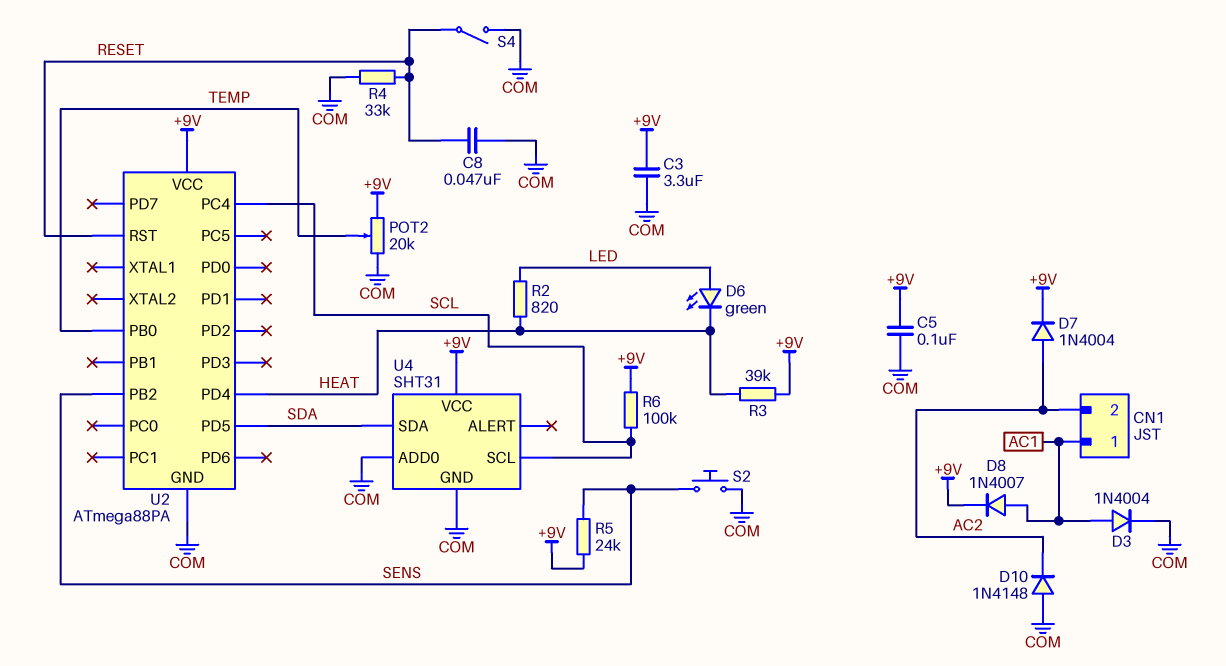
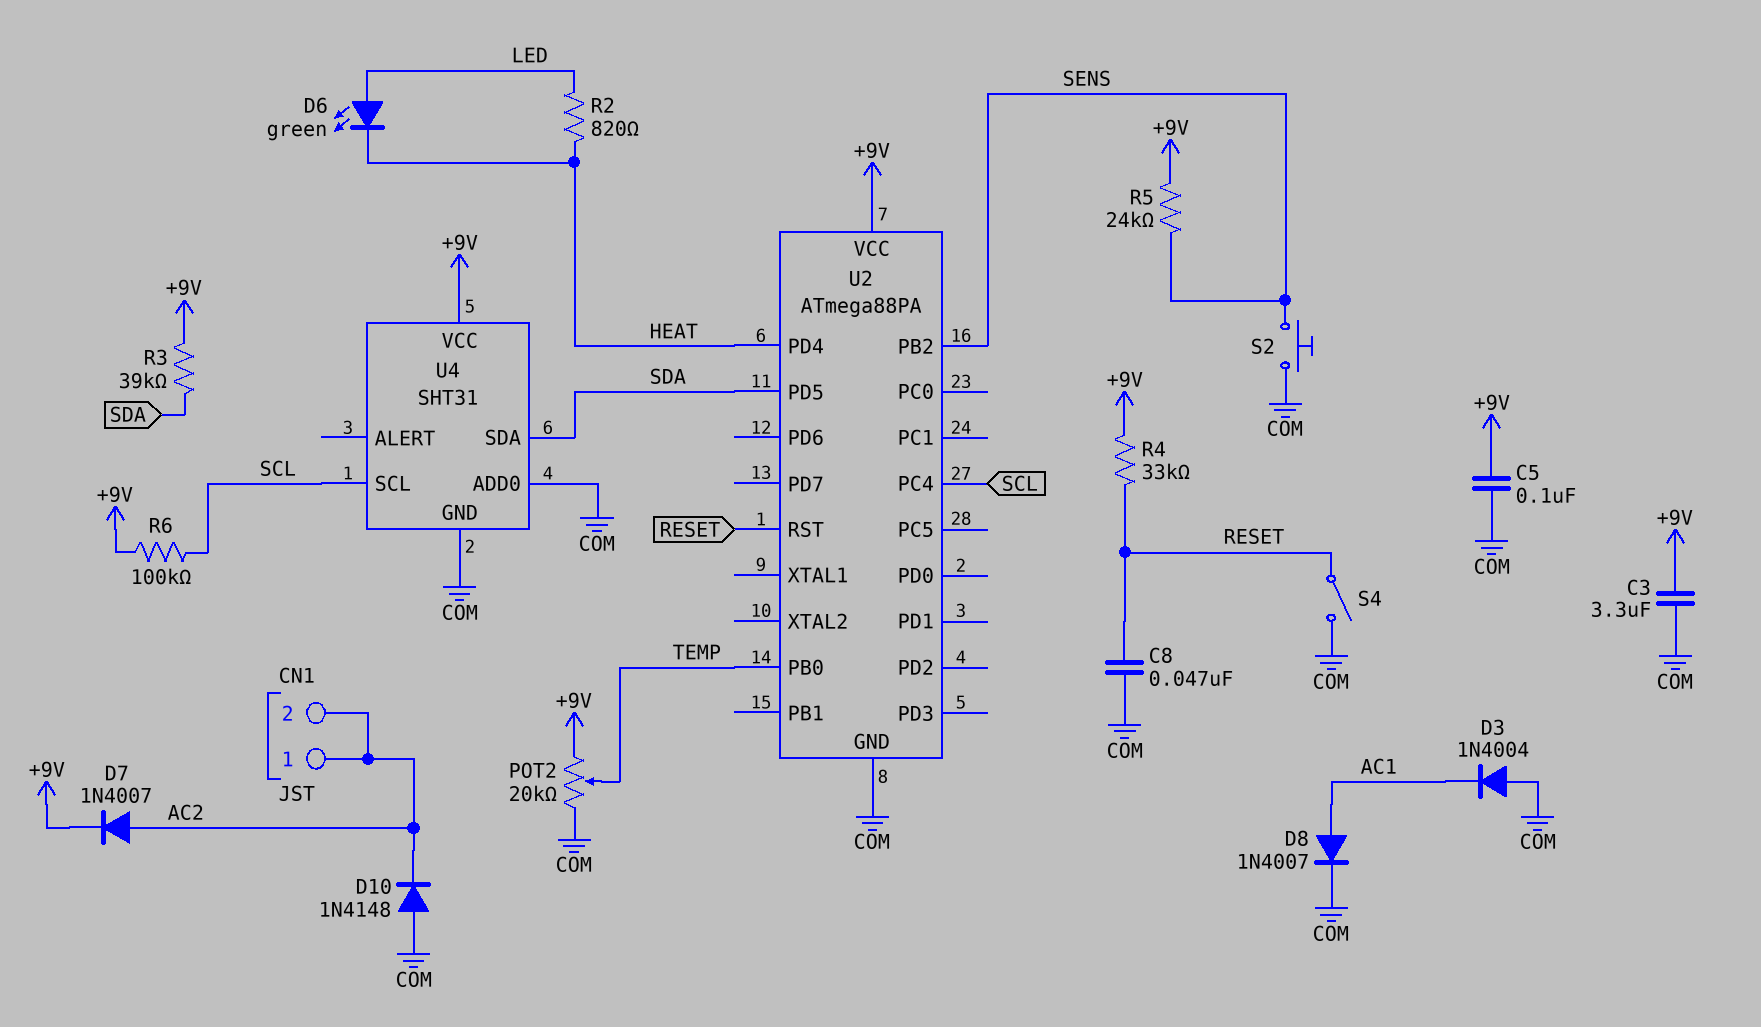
CN1 pin 1: AC1 -> AC2
D3: diode 1N4004 (A AC1, K COM) -> diode 1N4004 (A COM, K AC1)
D7: diode 1N4004 (A AC2, K +9V) -> diode 1N4007 (A AC2, K +9V)
D8: diode 1N4007 (A AC1, K +9V) -> diode 1N4007 (A AC1, K COM)
R3: 39k (+9V, HEAT) -> 39k (+9V, SDA)
R4: 33k (COM, RESET) -> 33k (+9V, RESET)

